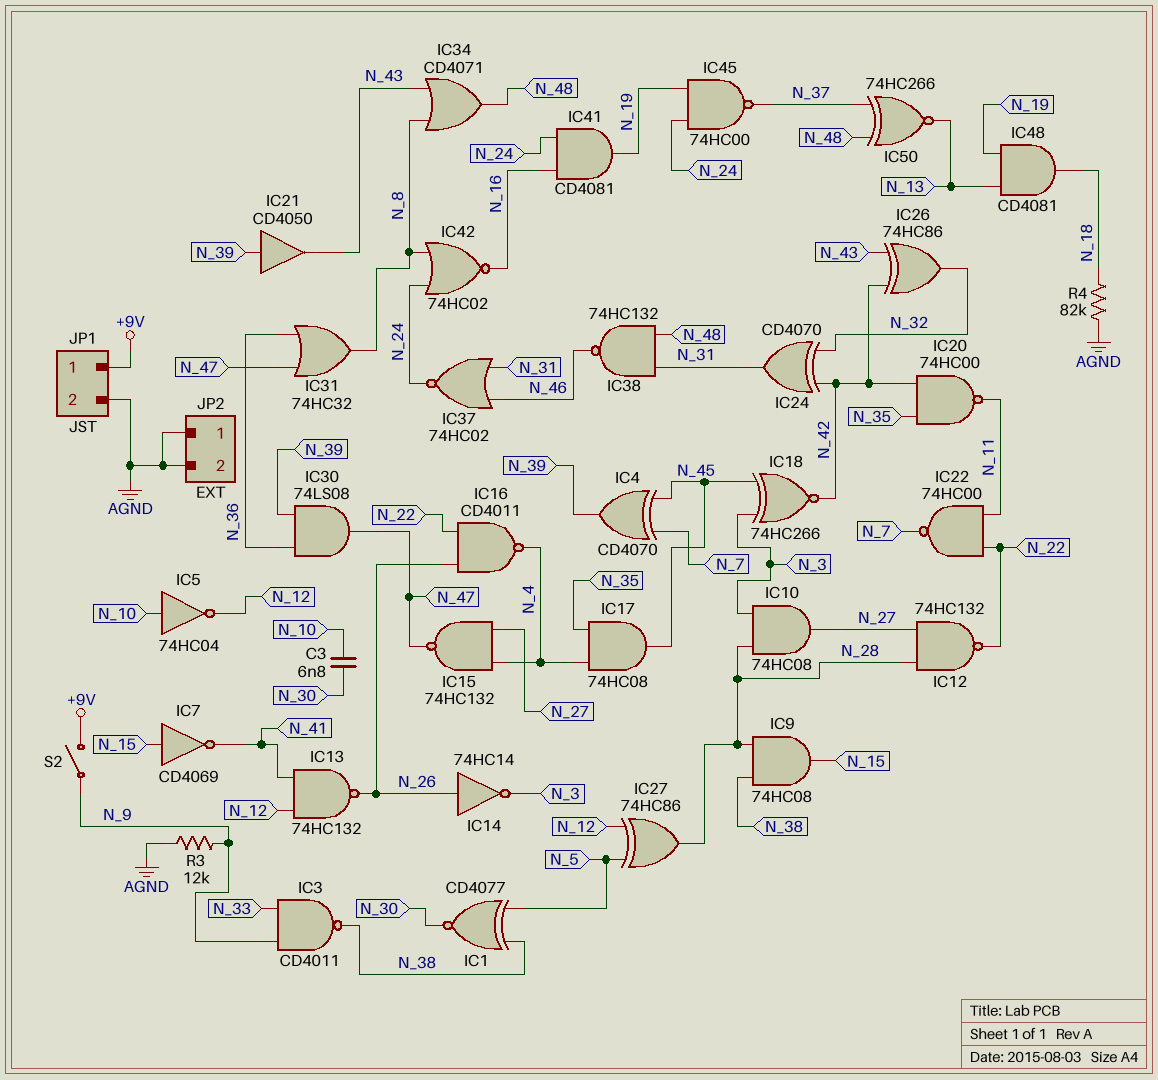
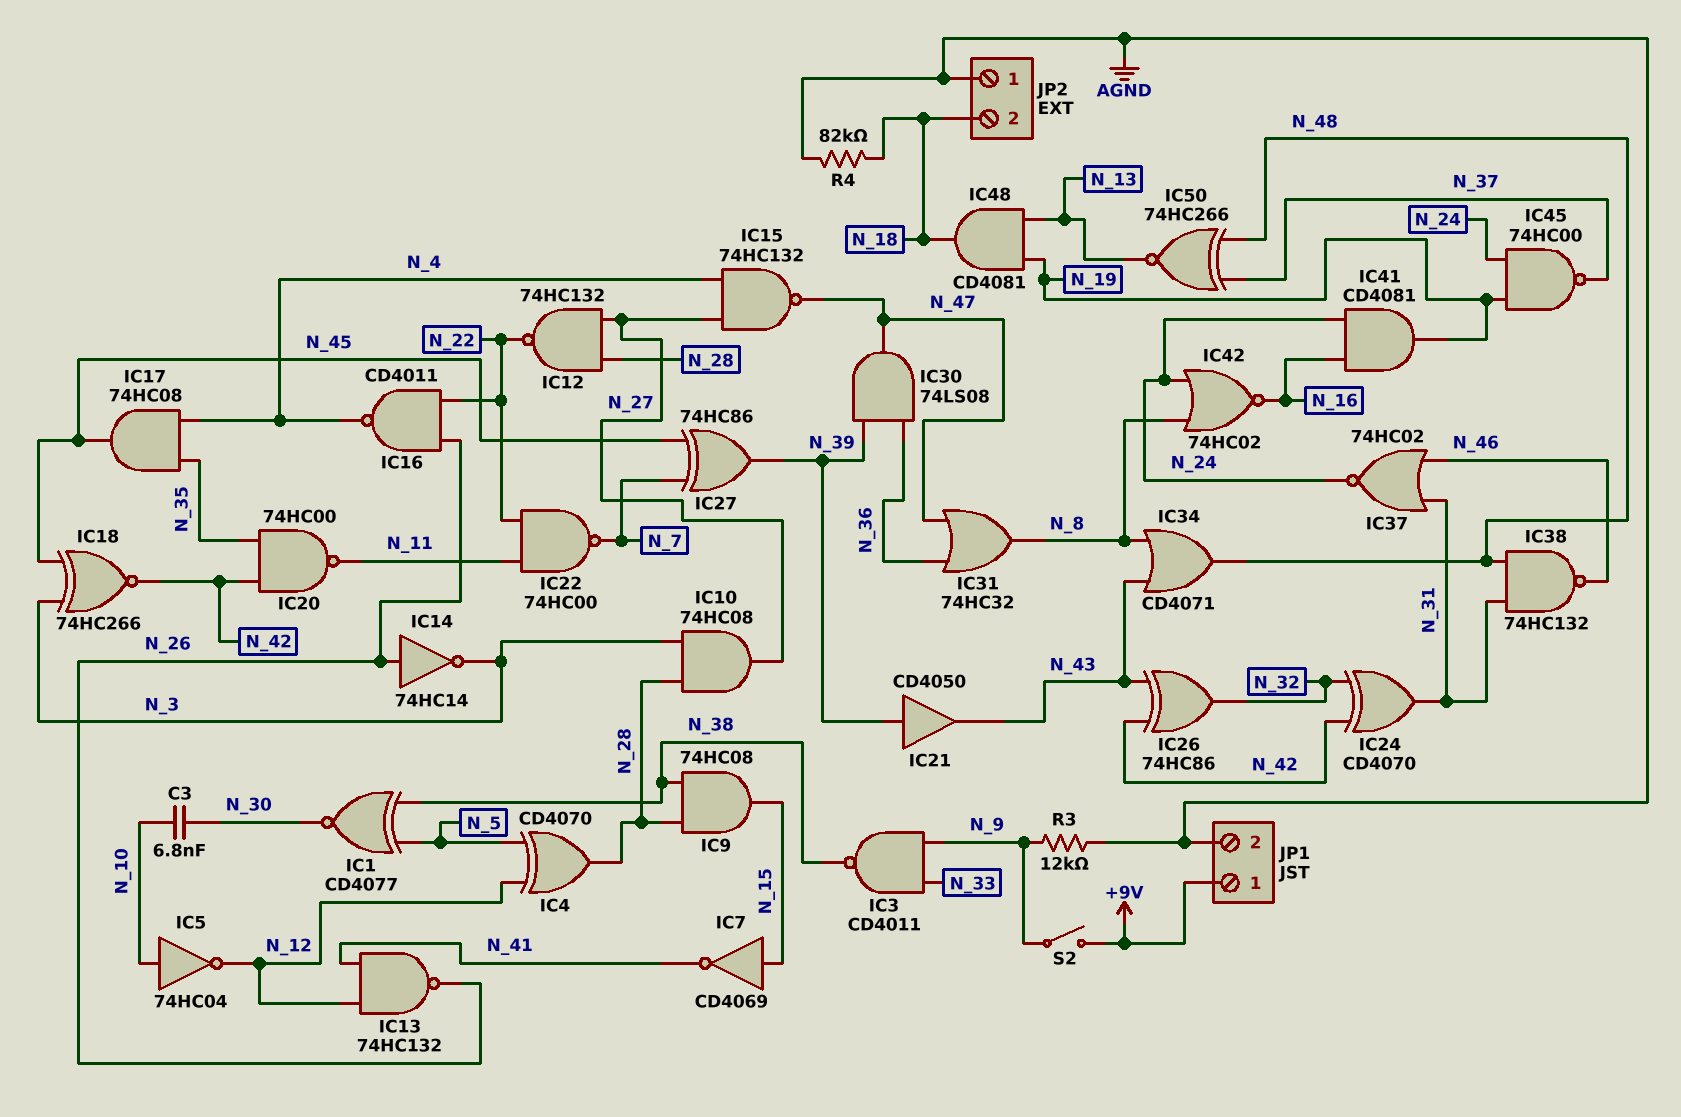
IC4: XOR CD4070 (in N_7, in N_45, out N_39) -> XOR CD4070 (in N_5, in N_12, out N_28)
IC27: XOR 74HC86 (in N_5, in N_12, out N_28) -> XOR 74HC86 (in N_7, in N_45, out N_39)
JP2 pin 2: AGND -> N_18

